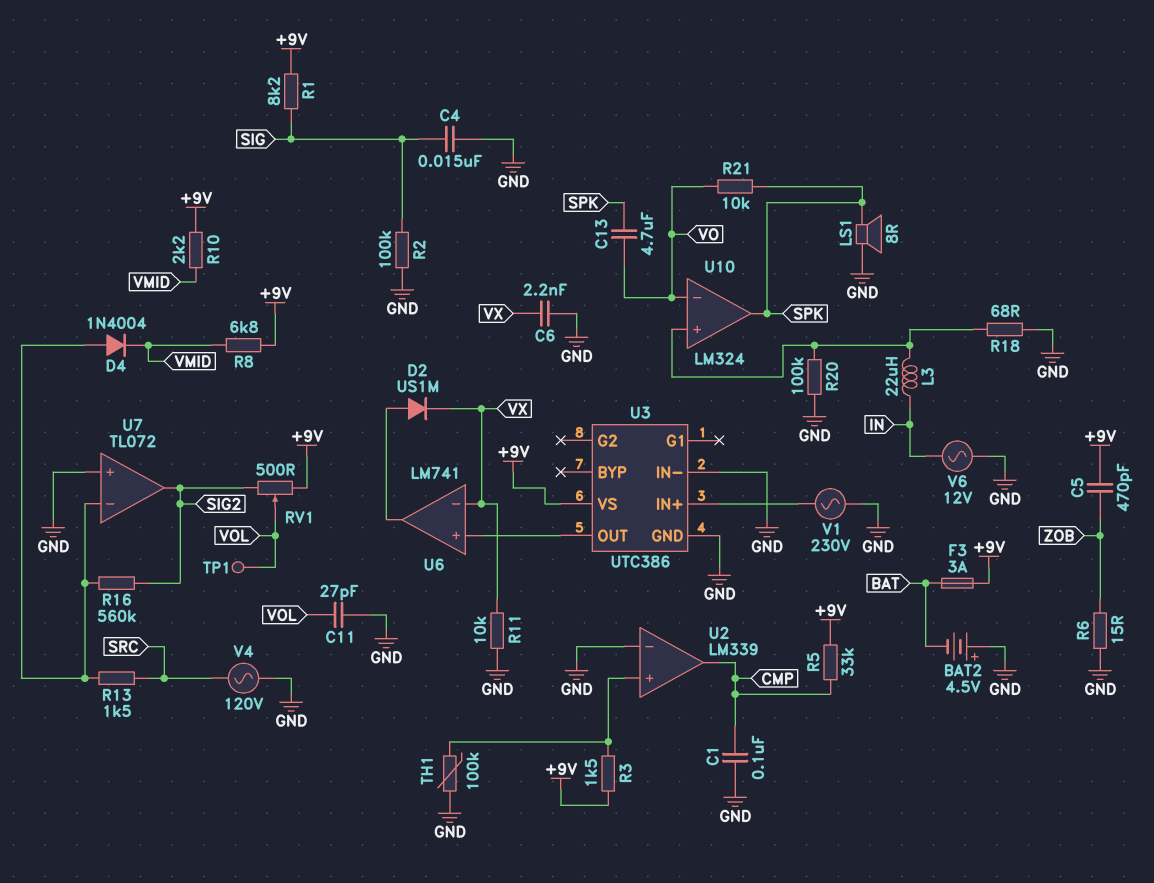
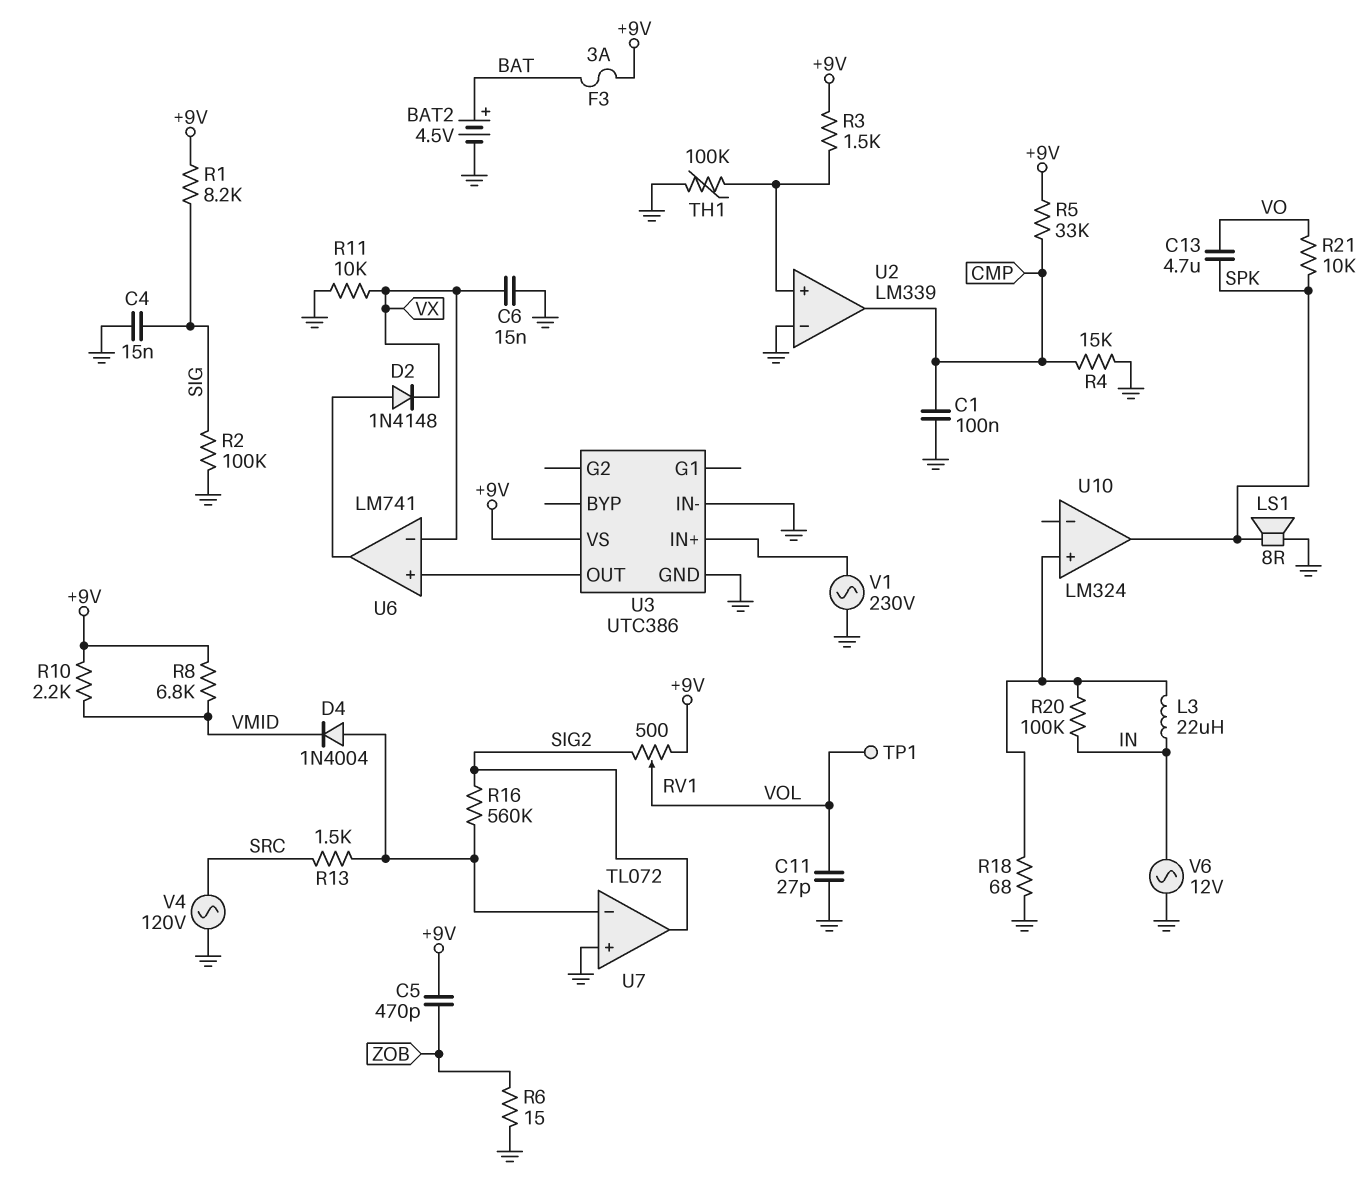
BAT2: 4.5V (plus GND, minus BAT) -> 4.5V (plus BAT, minus GND)
C6: 2.2nF (GND, VX) -> 15nF (GND, VX)
D2: diode US1M (A U6/out, K VX) -> diode 1N4148 (A U6/out, K VX)
R4: none -> 15k (CMP, GND)
R20: 100k (GND, U10/in+) -> 100k (IN, U10/in+)
U10 pin in-: VO -> none

